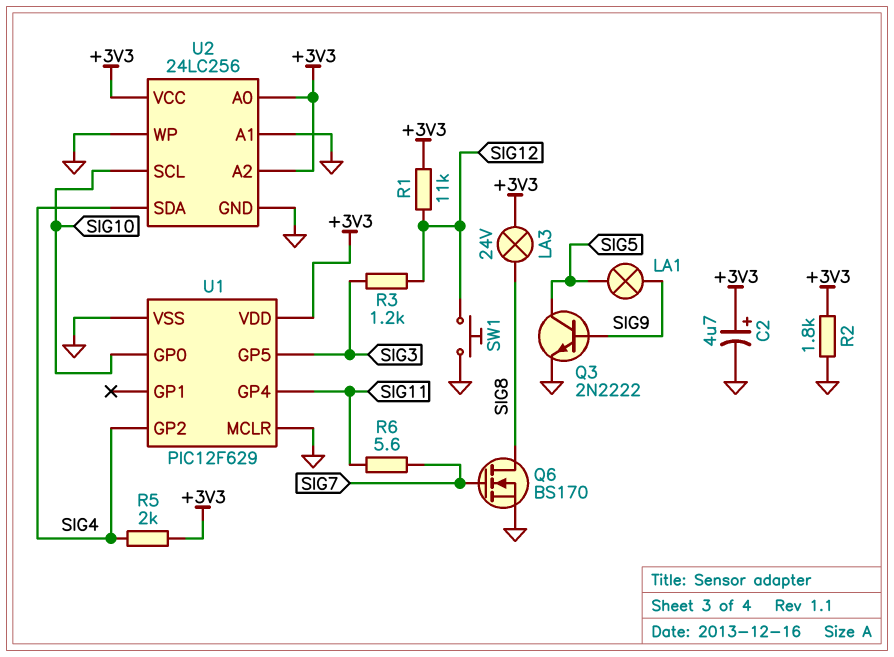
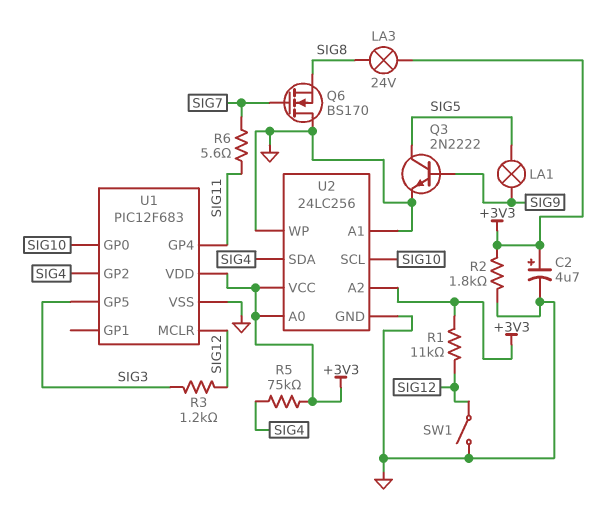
Q6: NMOS BS170 (G SIG7, D SIG8, S GND) -> NMOS BS170 (G SIG7, D GND, S SIG8)
R5: 2k (+3V3, SIG4) -> 75k (+3V3, SIG4)
SW1: button (GND, SIG12) -> switch (GND, SIG12)
U1: PIC12F629 -> PIC12F683
U1 pin MCLR: GND -> SIG12

